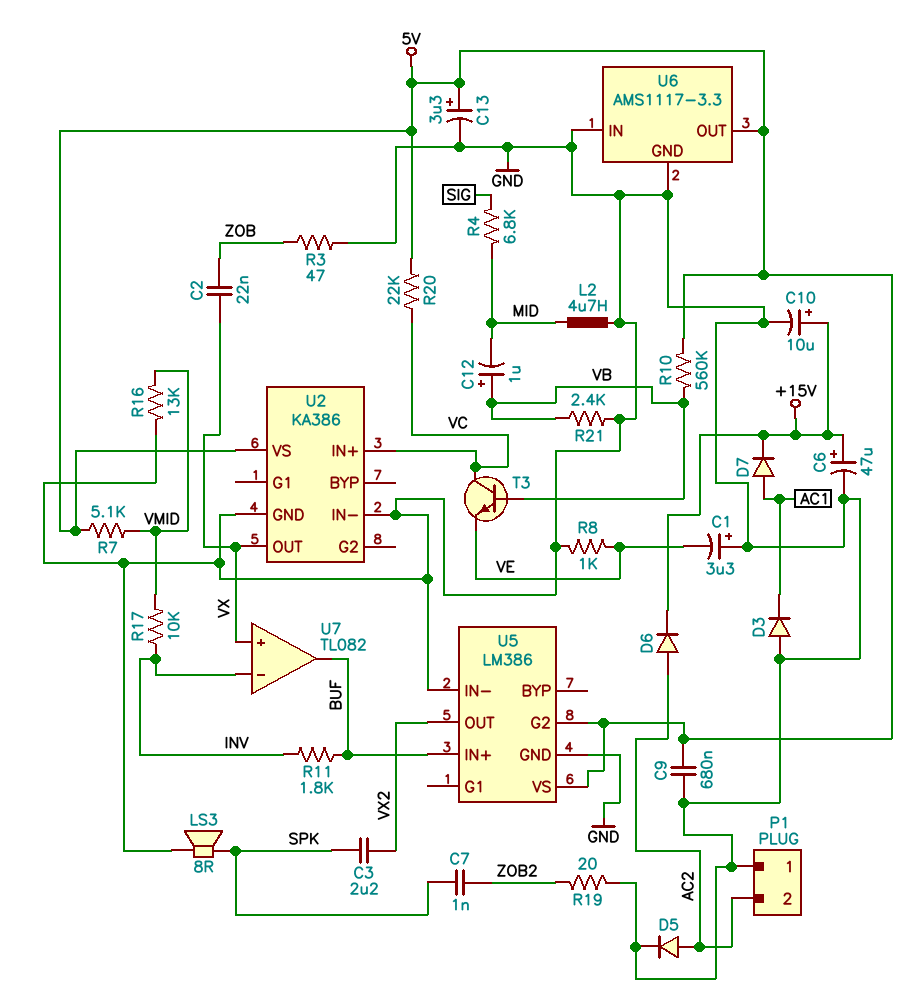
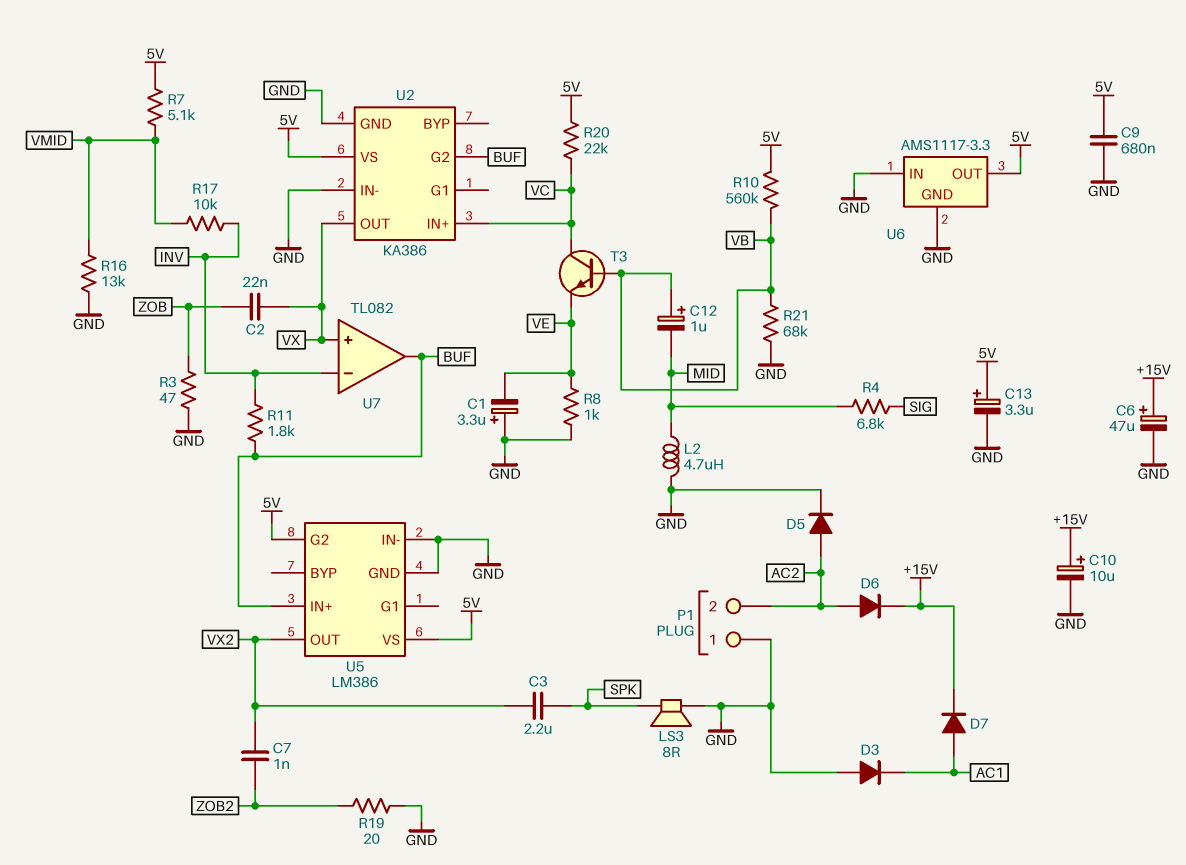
C7: 1nF (SPK, ZOB2) -> 1nF (VX2, ZOB2)
R21: 2.4k (GND, VB) -> 68k (GND, VB)
U2 pin G2: none -> BUF

